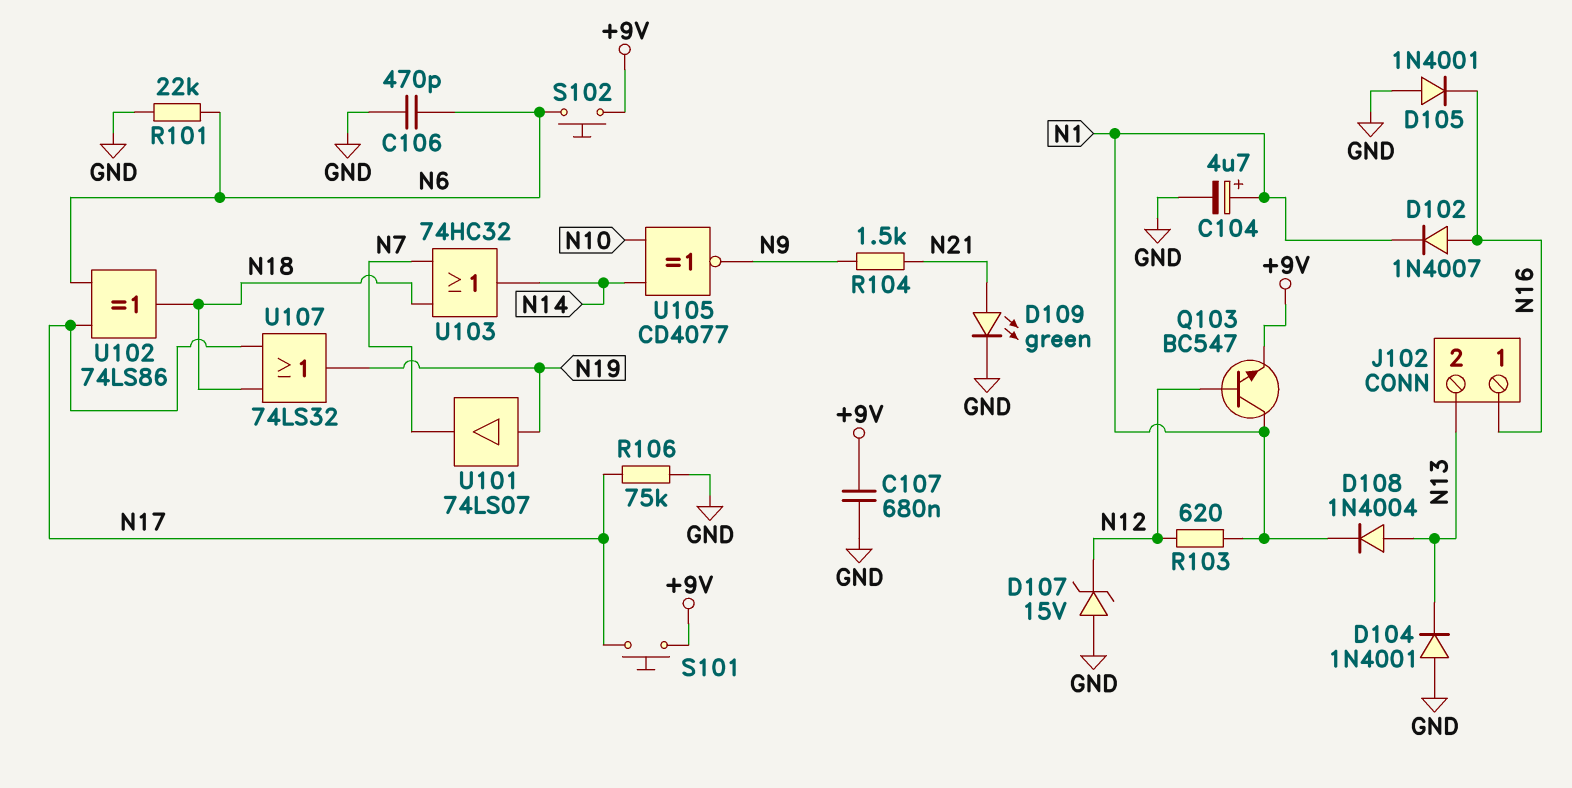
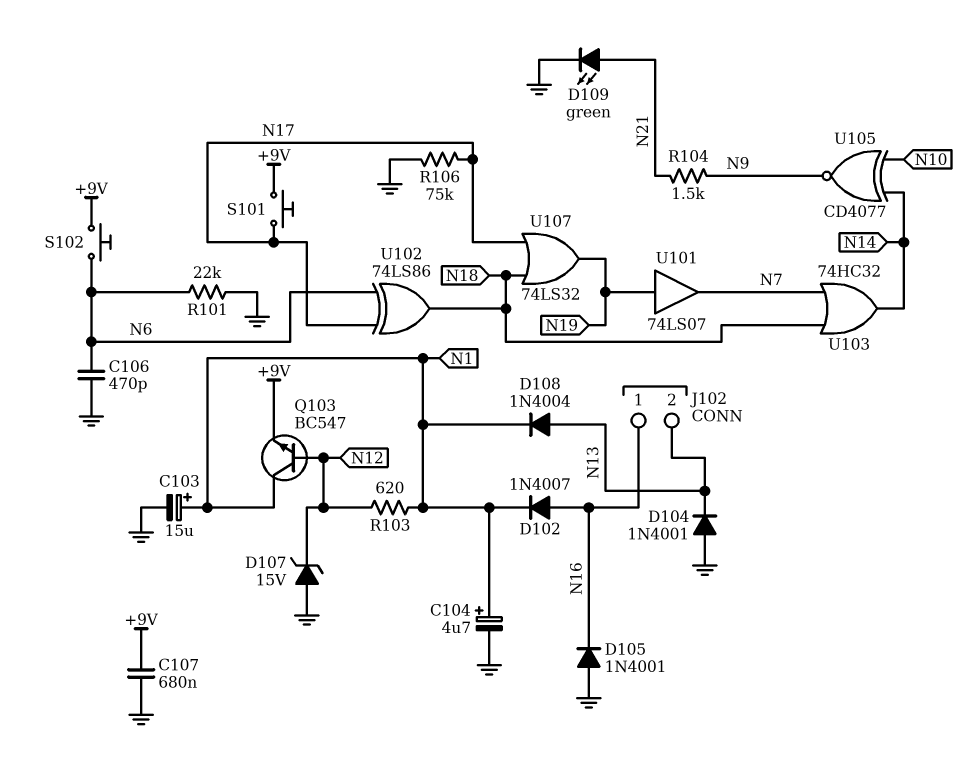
C103: none -> 15uF (plus N1, minus GND)

